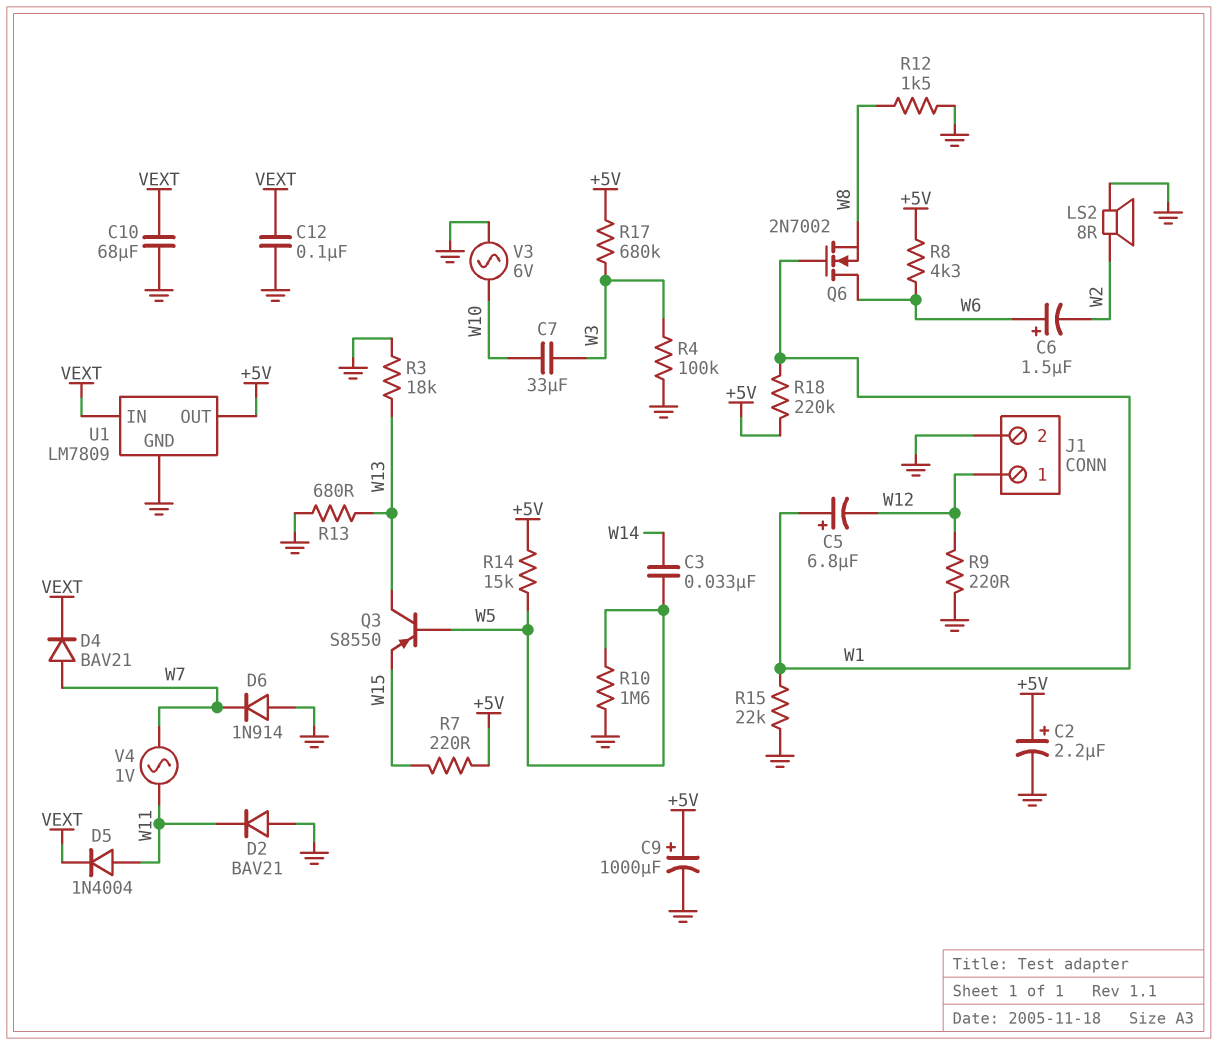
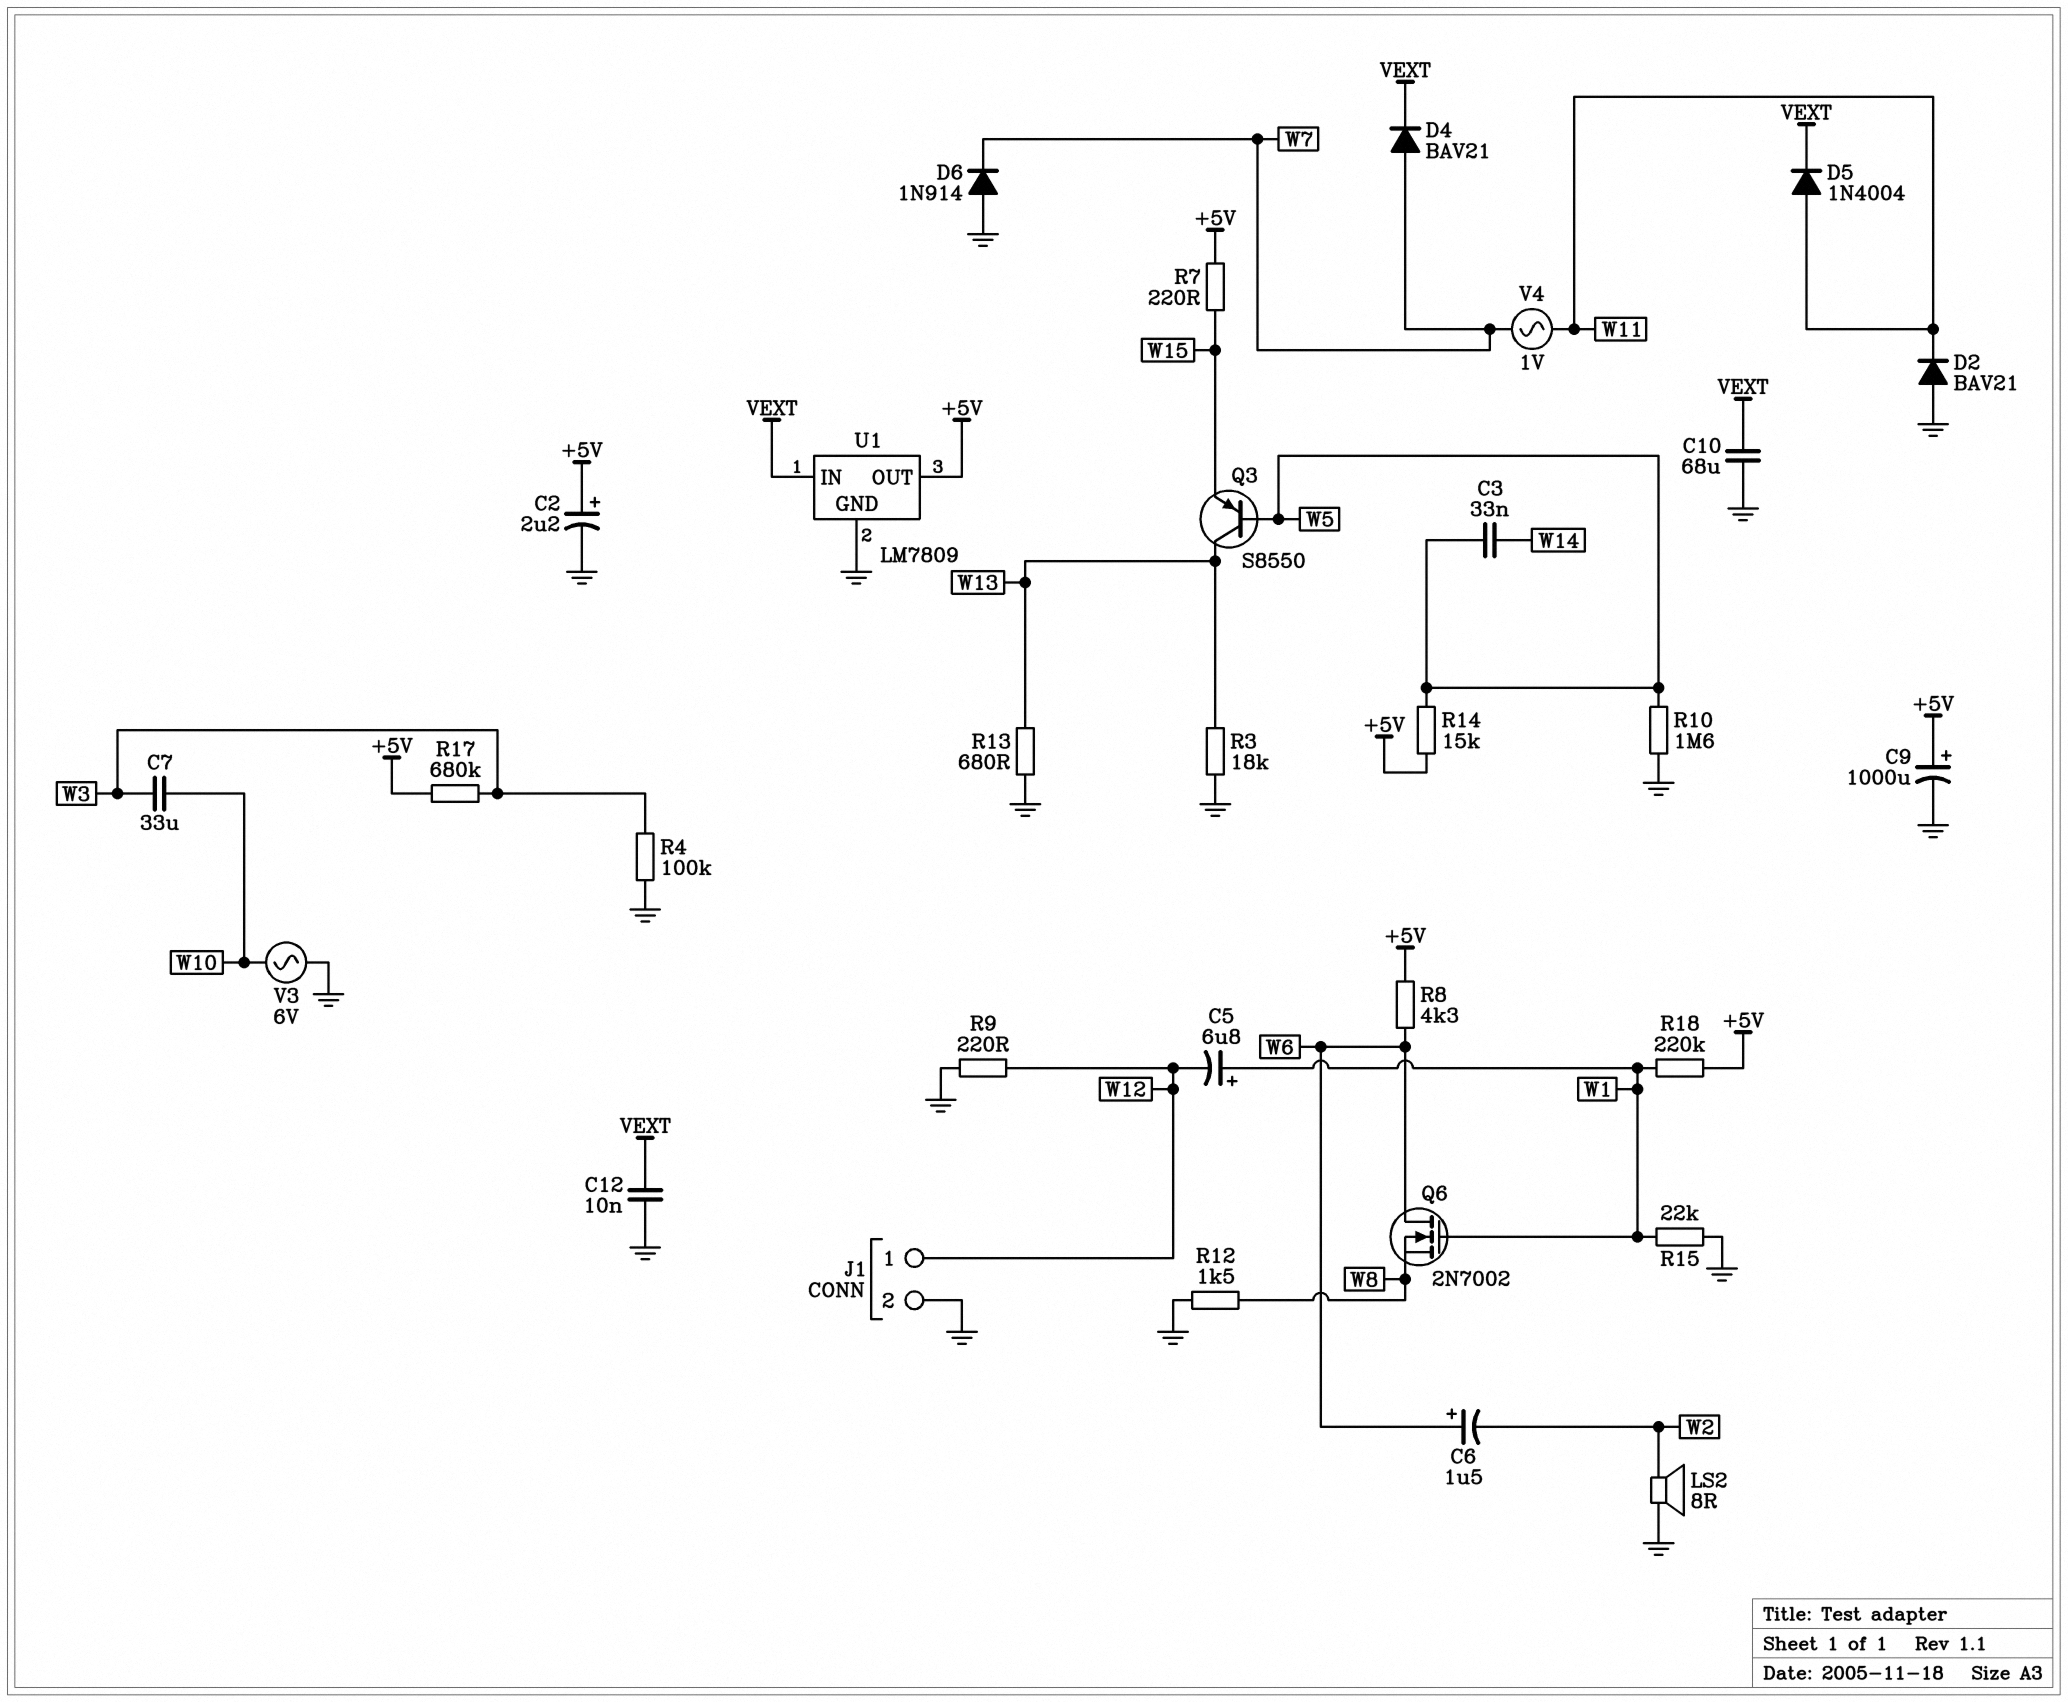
C12: 100nF (GND, VEXT) -> 10nF (GND, VEXT)

